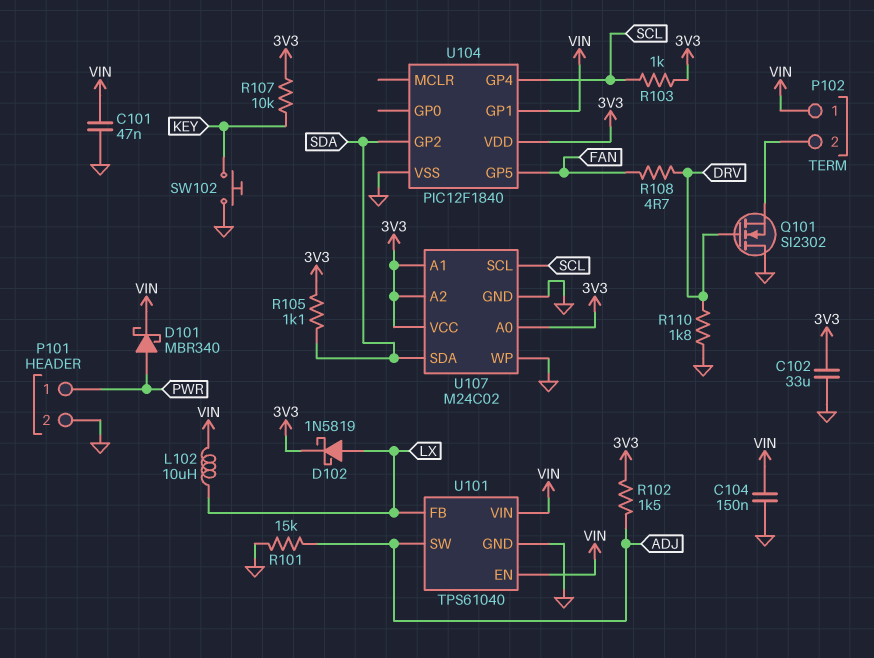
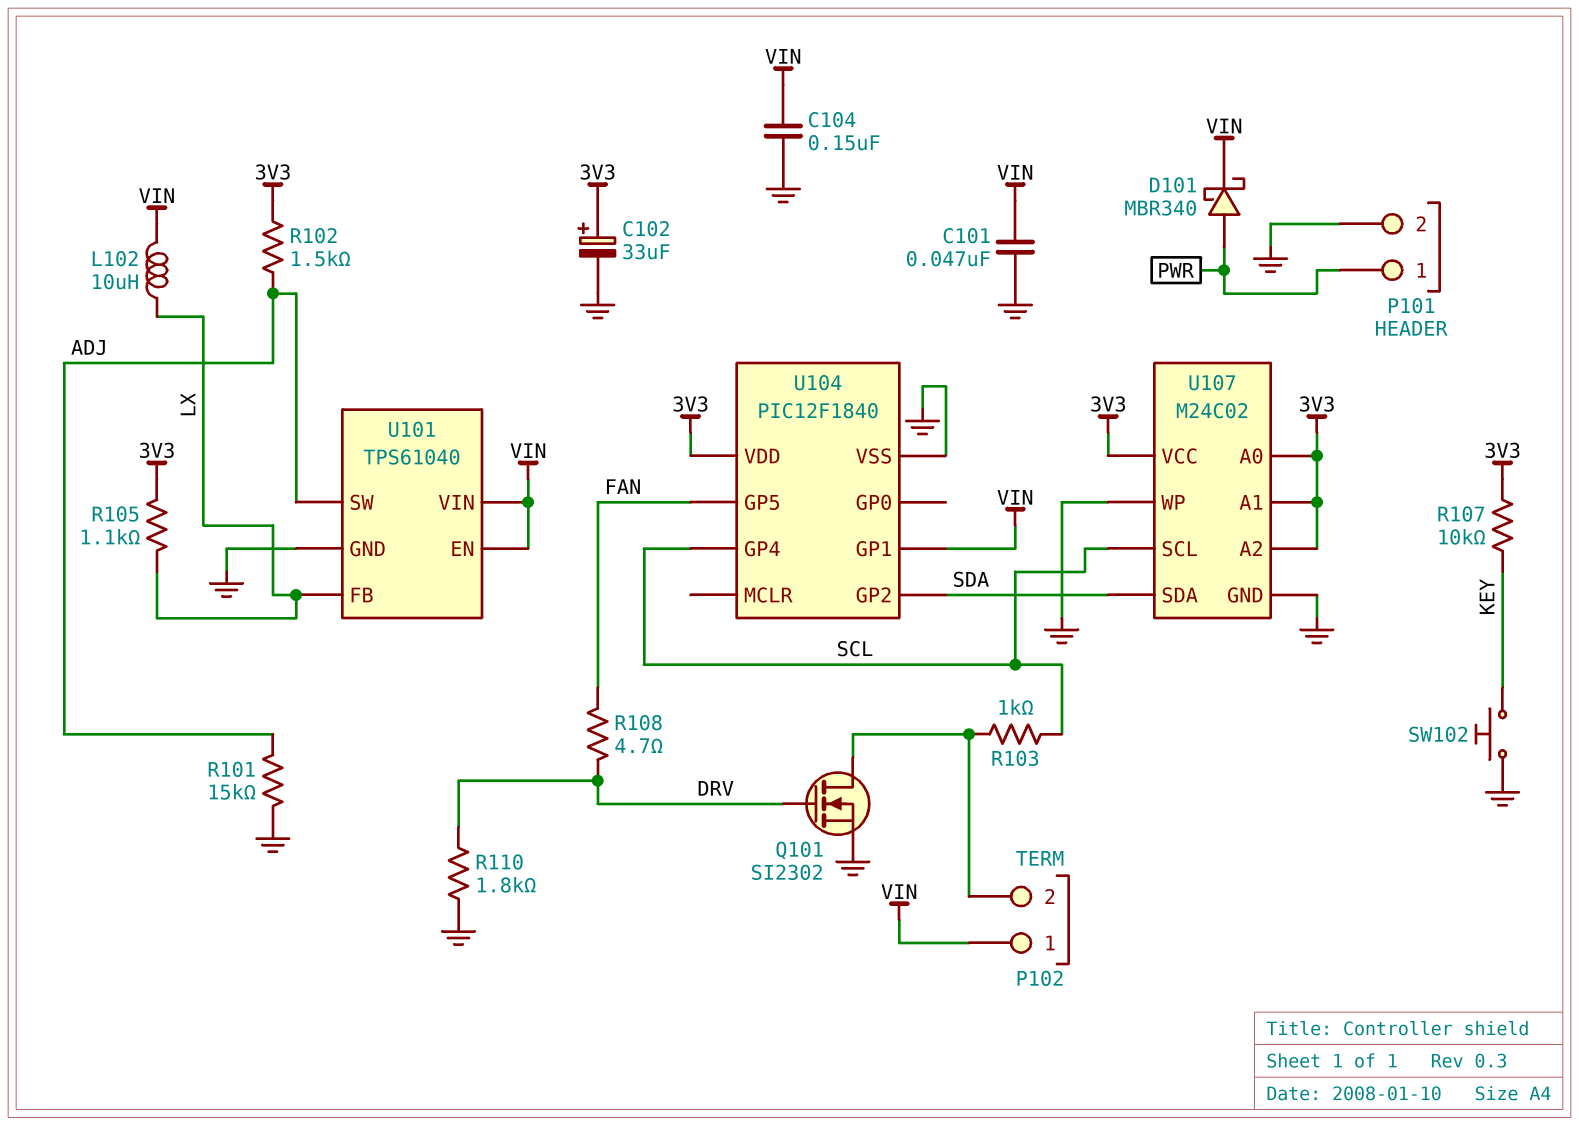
C102: 33uF (3V3, GND) -> 33uF (plus 3V3, minus GND)
D102: schottky 1N5819 (A LX, K 3V3) -> none
Q101: NMOS SI2302 (G DRV, D GND, S P102/2) -> NMOS SI2302 (G DRV, D P102/2, S GND)
R103: 1k (3V3, SCL) -> 1k (P102/2, SCL)
R105: 1.1k (3V3, SDA) -> 1.1k (3V3, LX)

